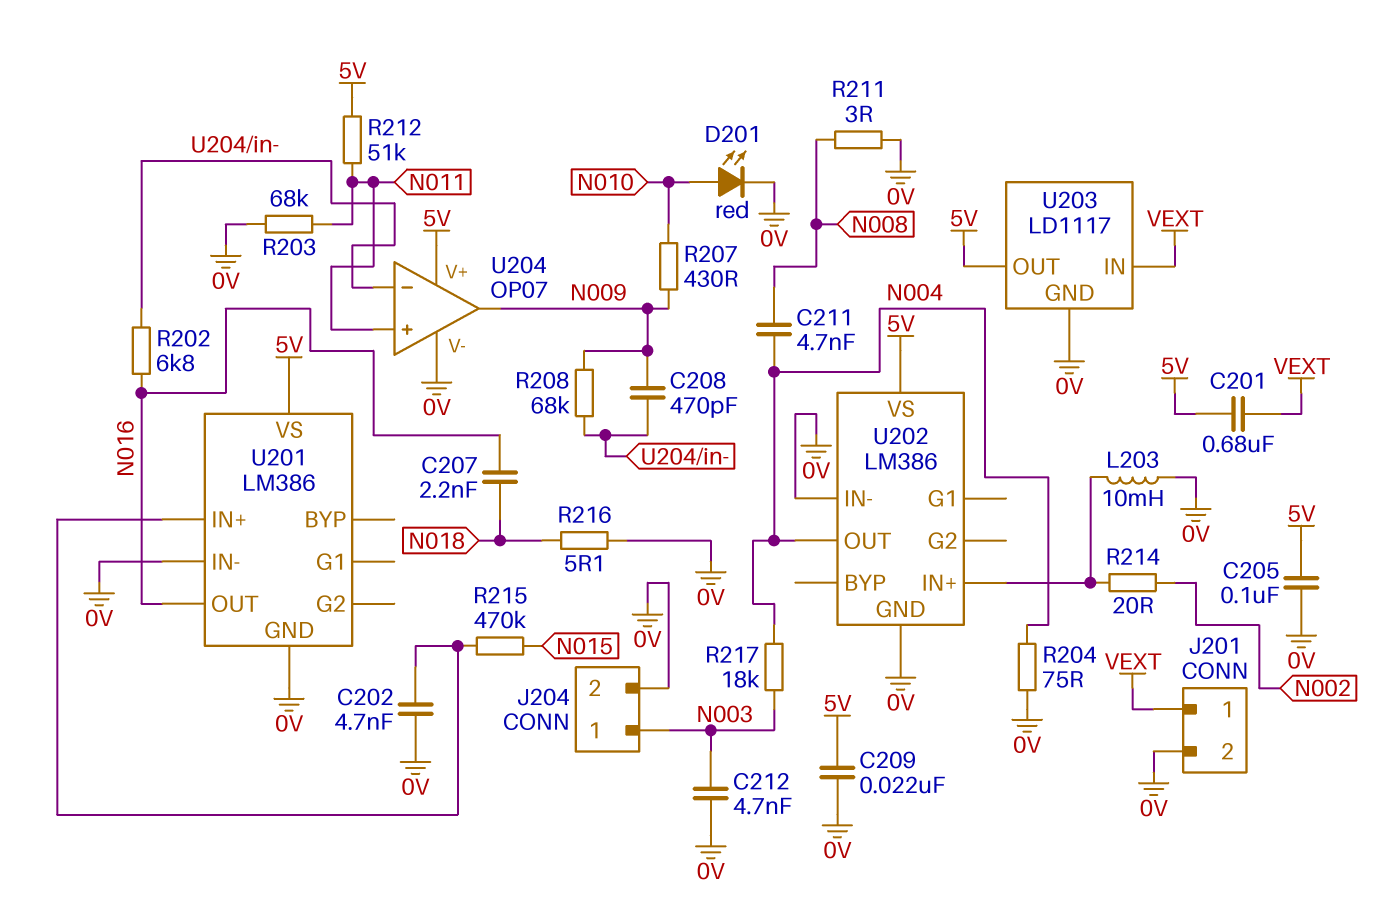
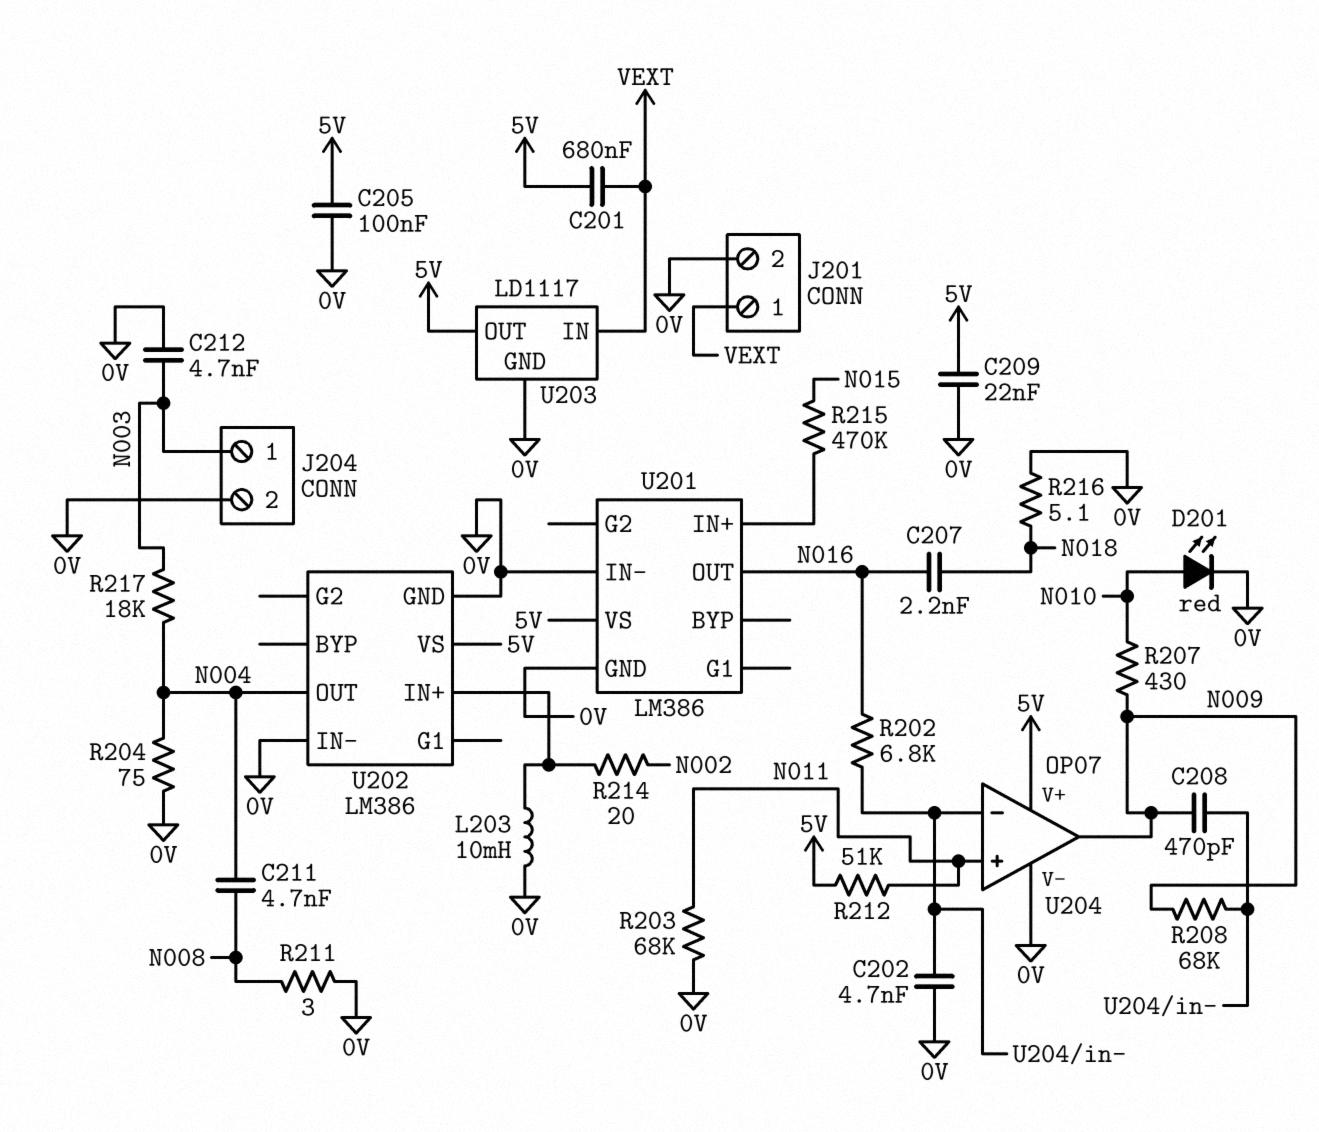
C202: 4.7nF (0V, U201/IN+) -> 4.7nF (0V, U204/in-)

